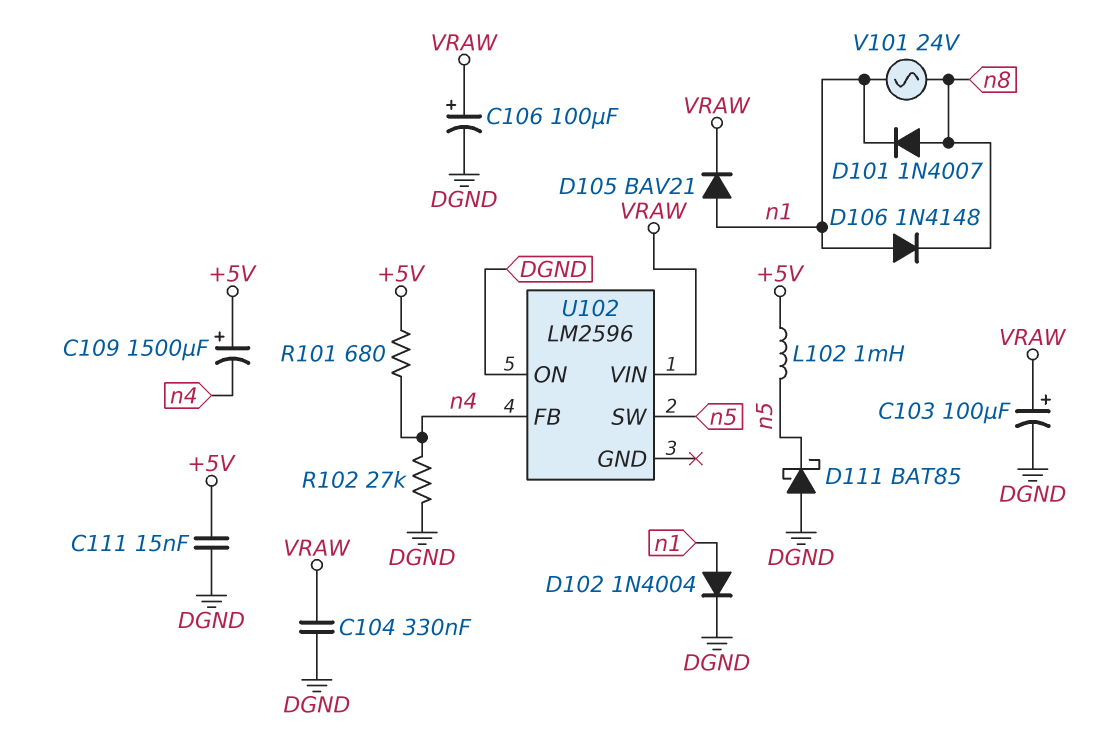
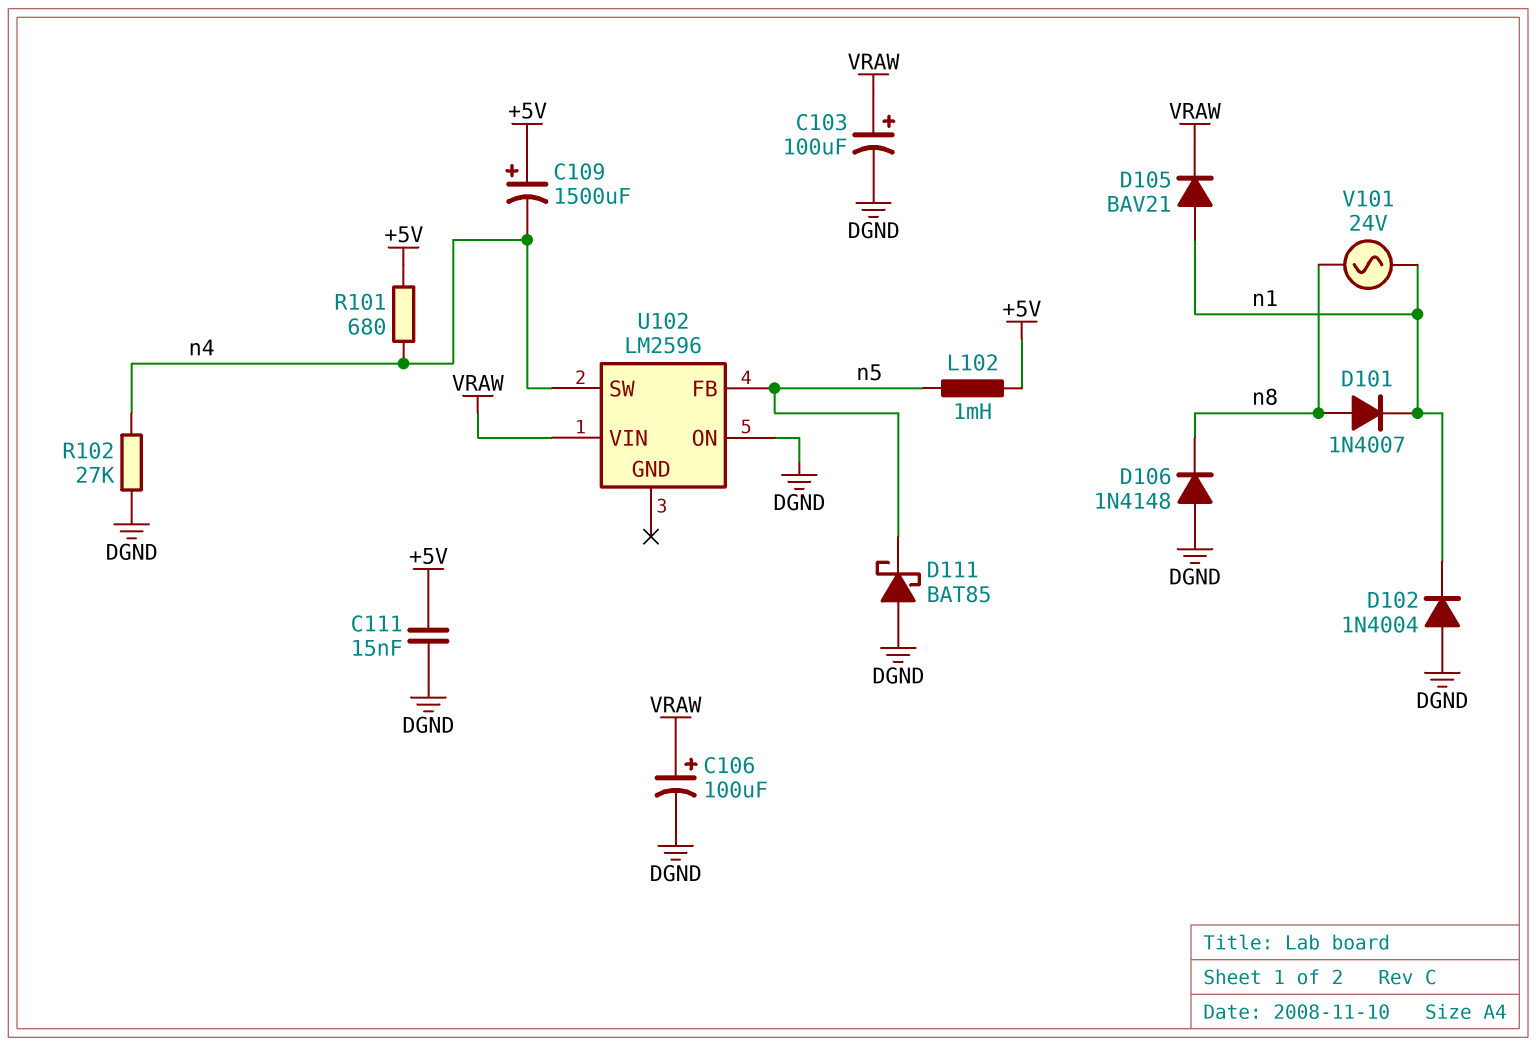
C104: 330nF (DGND, VRAW) -> none
D102: diode 1N4004 (A n1, K DGND) -> diode 1N4004 (A DGND, K n1)
D106: diode 1N4148 (A n1, K n8) -> diode 1N4148 (A DGND, K n8)
U102 pin FB: n4 -> n5
U102 pin SW: n5 -> n4

